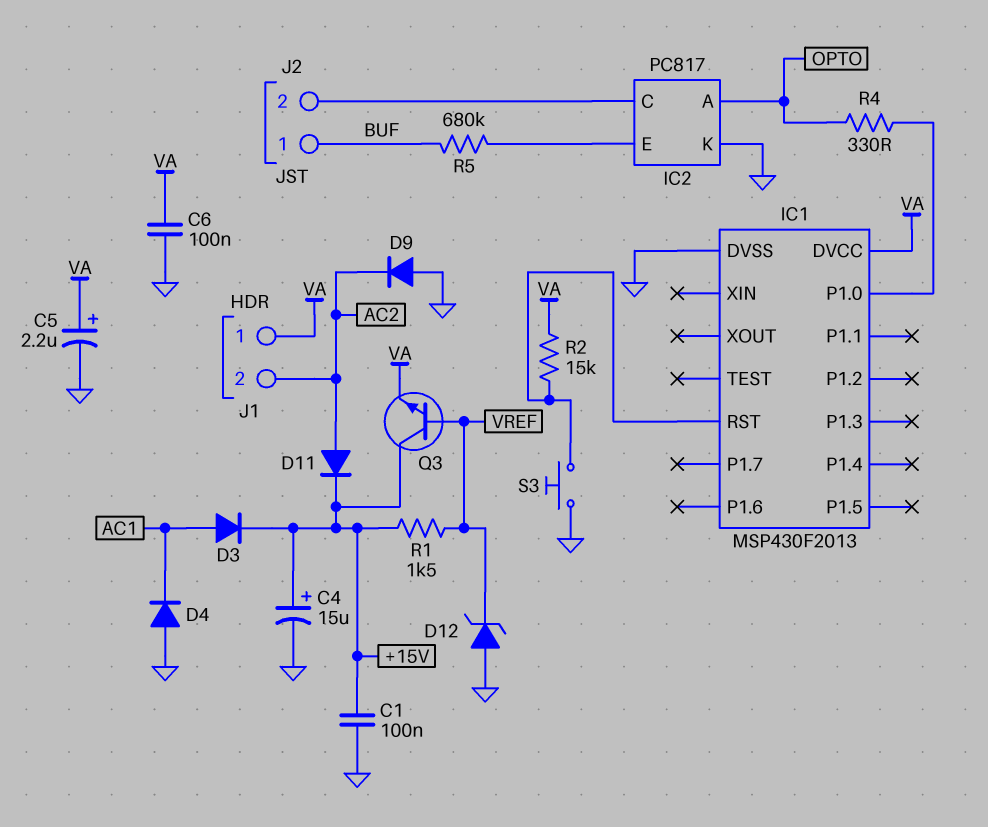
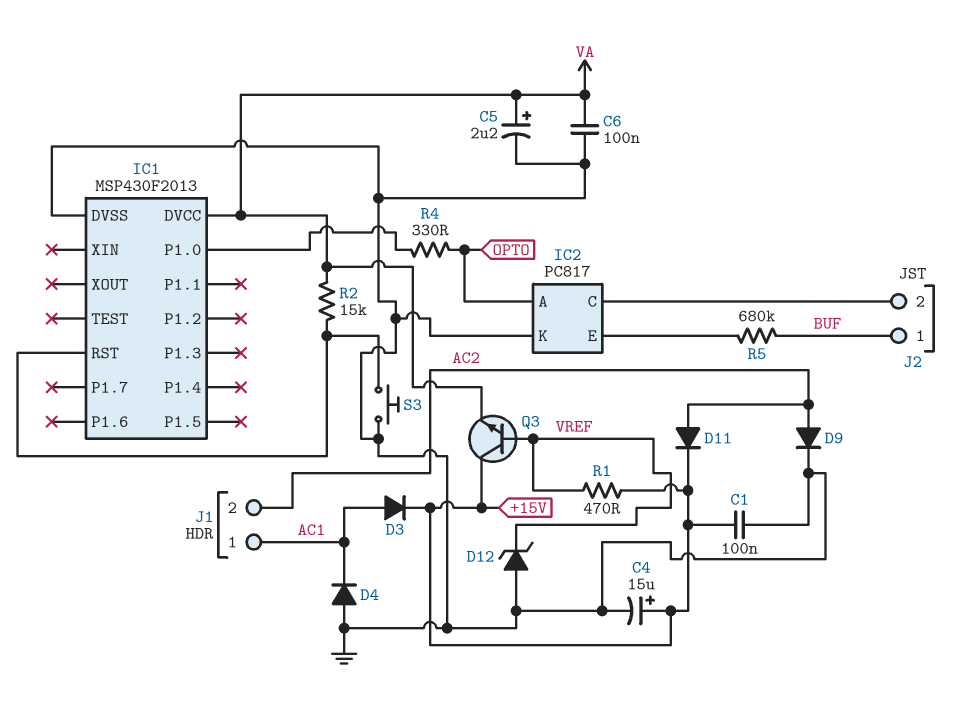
D9: diode (A GND, K AC2) -> diode (A AC2, K GND)
J1 pin 1: VA -> AC1
R1: 1.5k (+15V, VREF) -> 470 (+15V, VREF)

